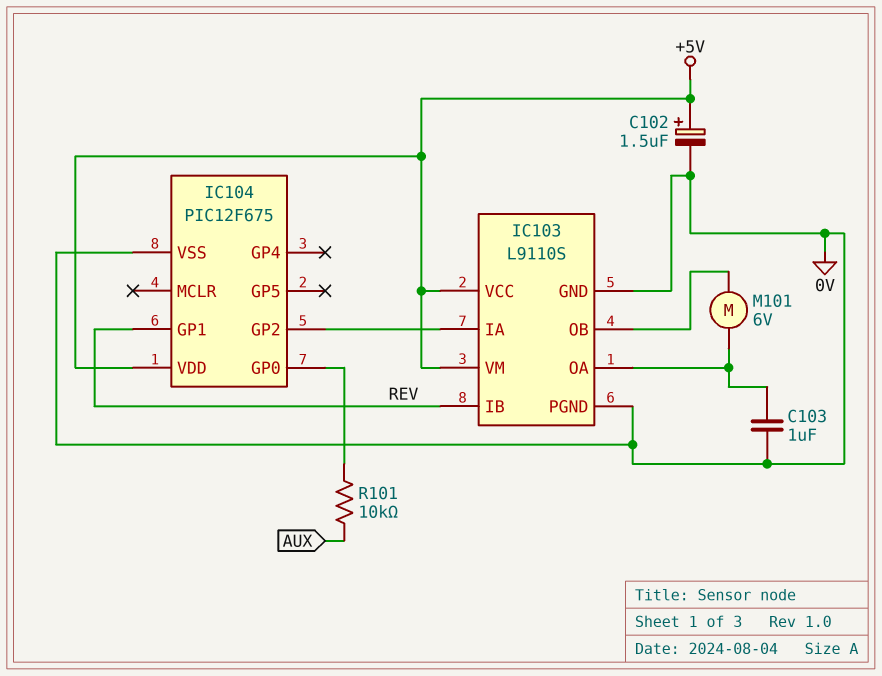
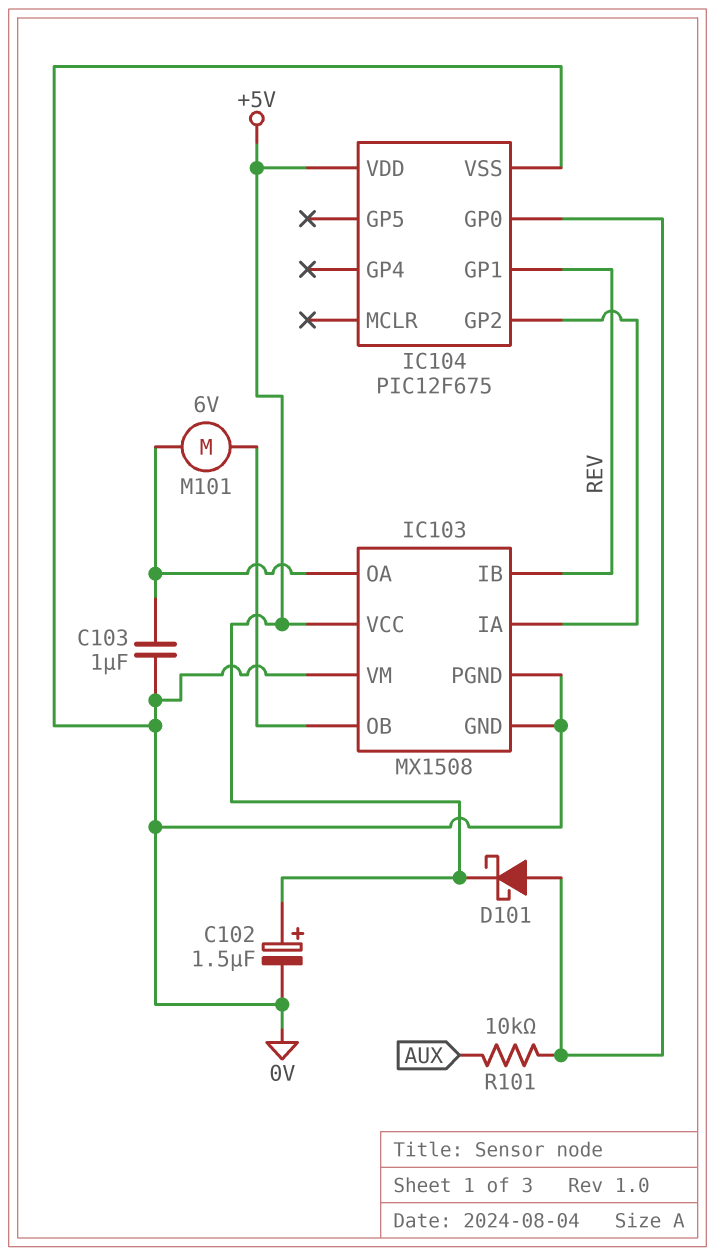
D101: none -> schottky (A IC104/GP0, K +5V)
IC103: L9110S -> MX1508
IC103 pin VM: +5V -> 0V

